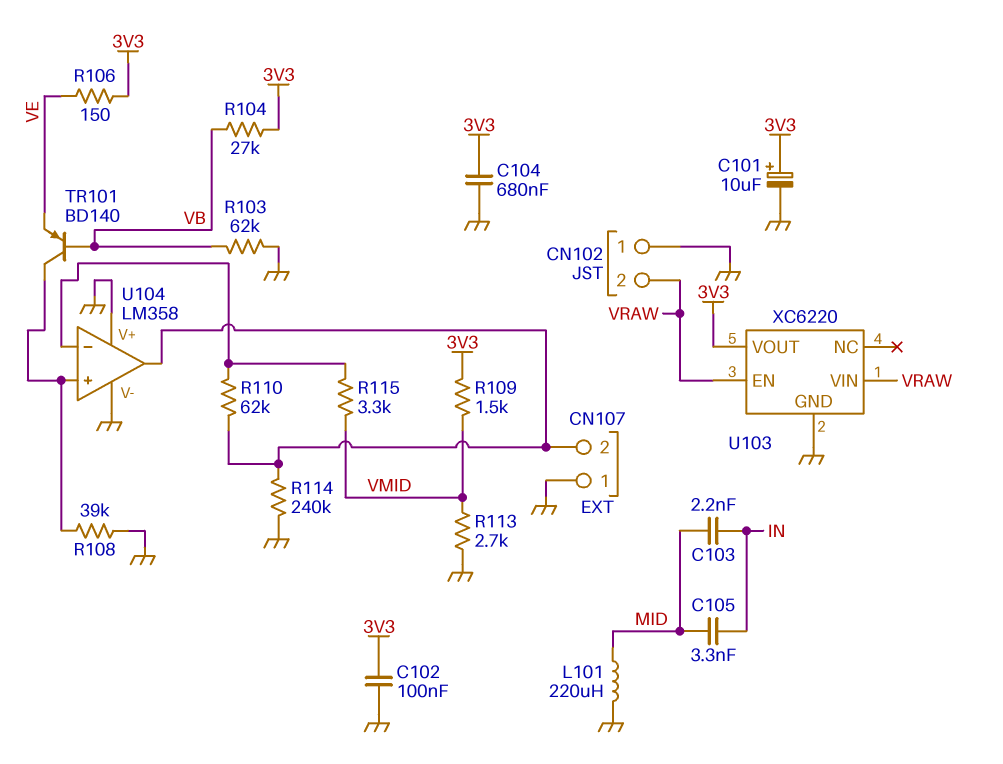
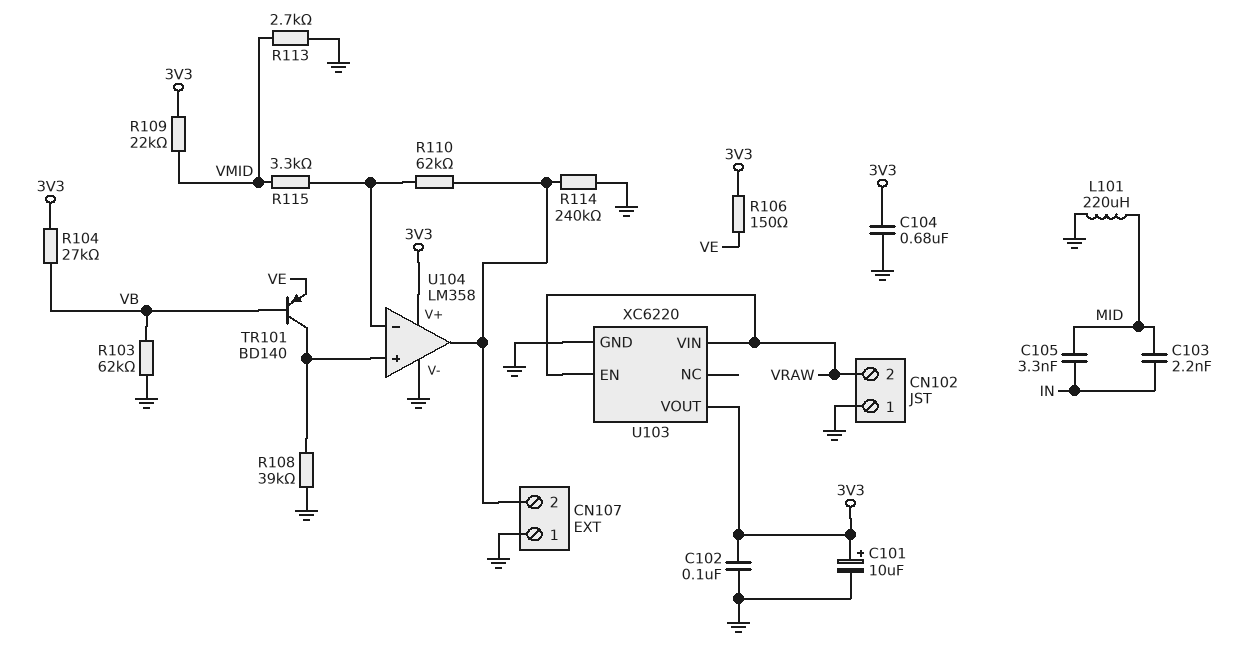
R109: 1.5k (3V3, VMID) -> 22k (3V3, VMID)
U104 pin V+: GND -> 3V3

